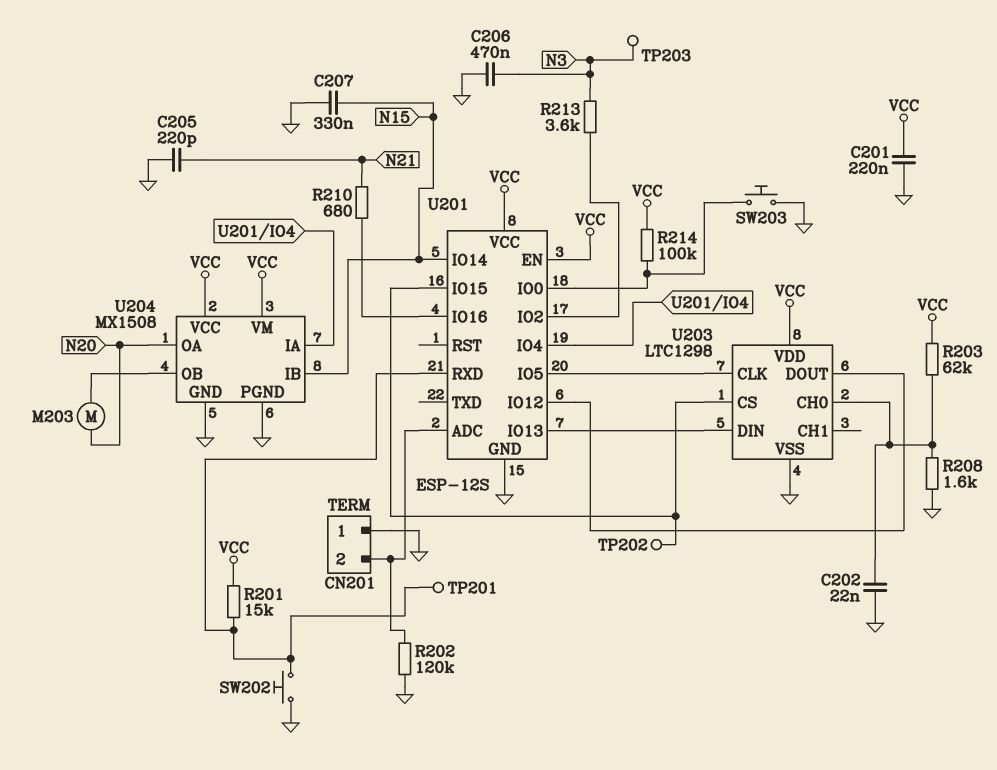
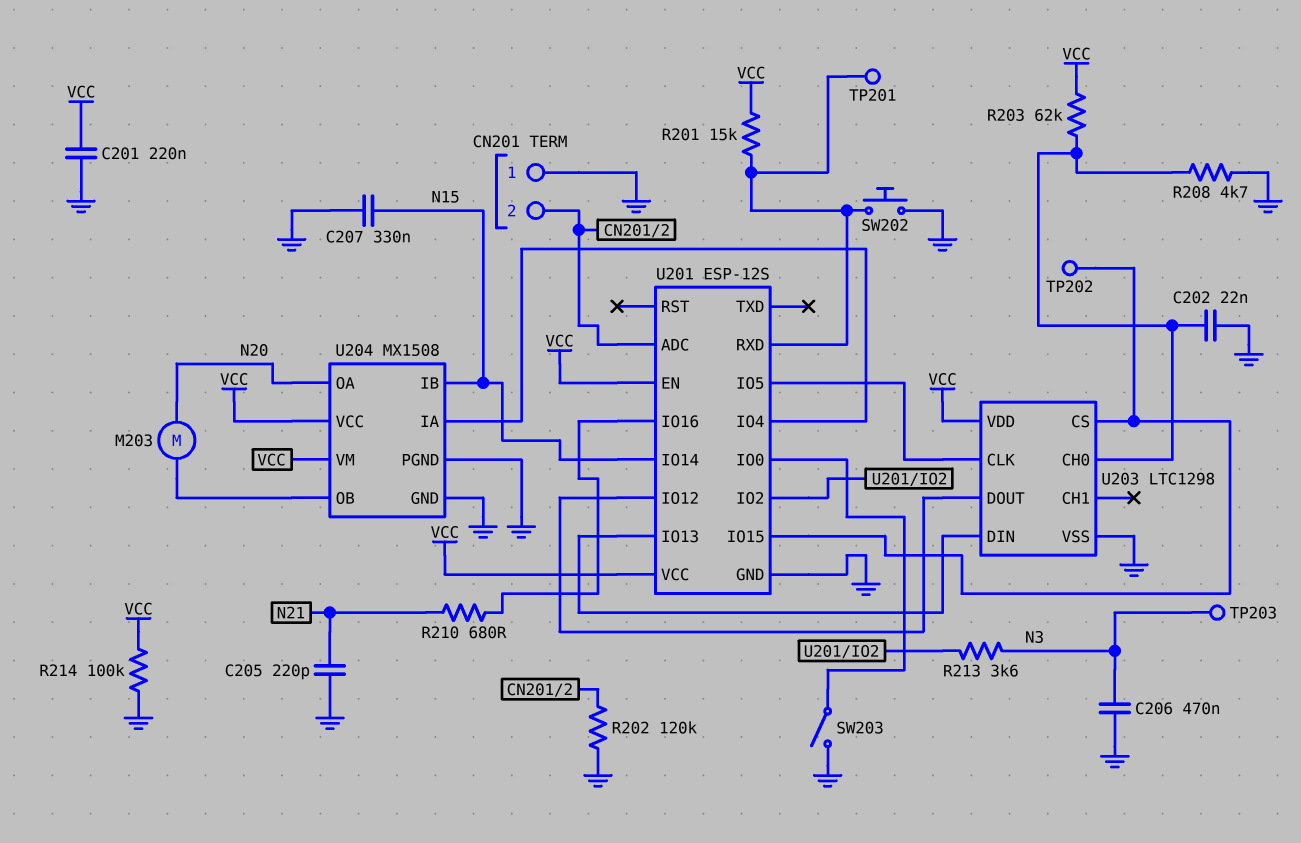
R208: 1.6k (GND, U203/CH0) -> 4.7k (GND, U203/CH0)
R214: 100k (U201/IO0, VCC) -> 100k (GND, VCC)
SW203: button (GND, U201/IO0) -> switch (GND, U201/IO0)

